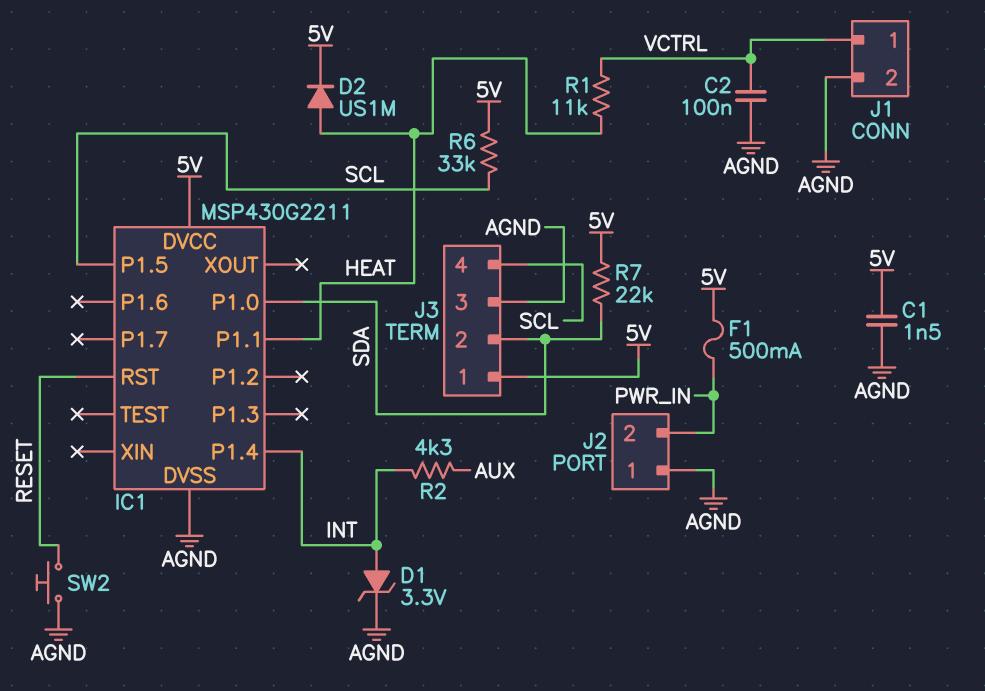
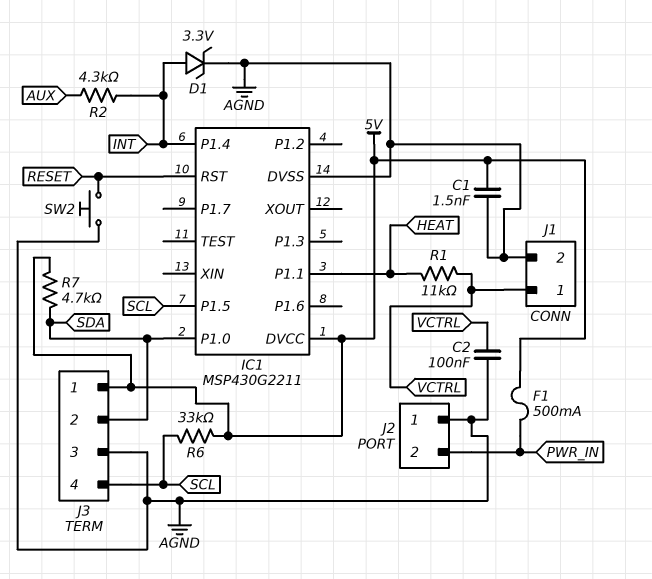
D2: diode US1M (A HEAT, K 5V) -> none
R7: 22k (5V, SDA) -> 4.7k (5V, SDA)

